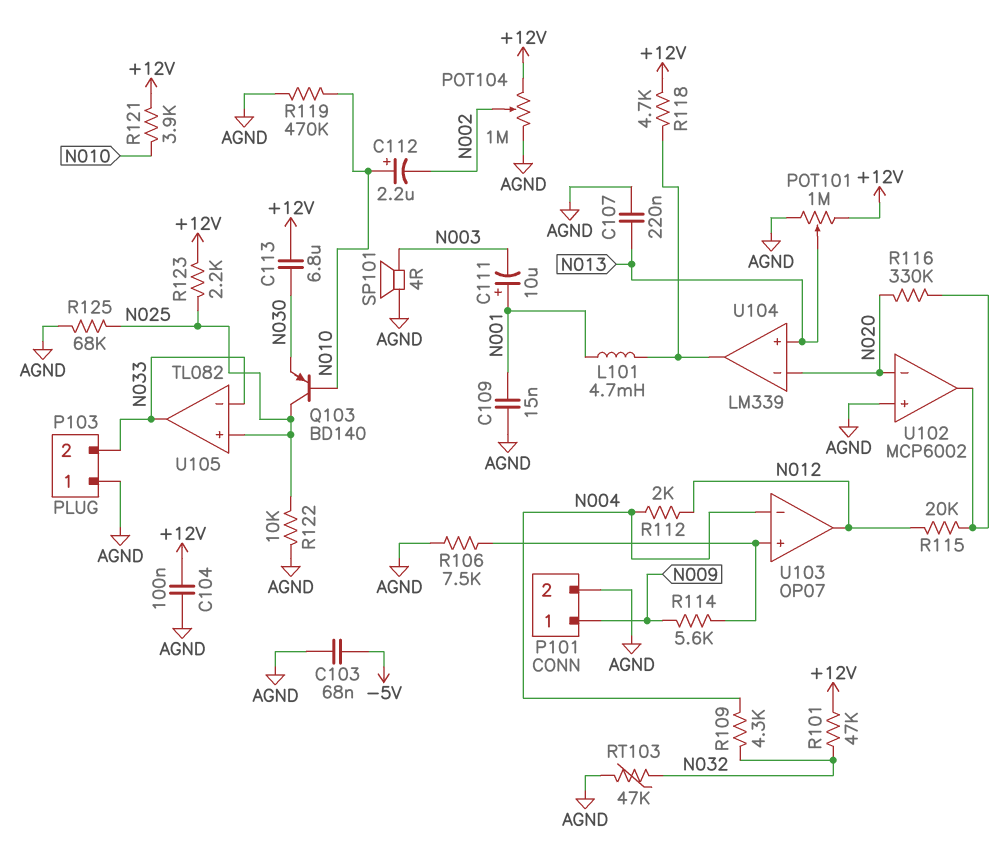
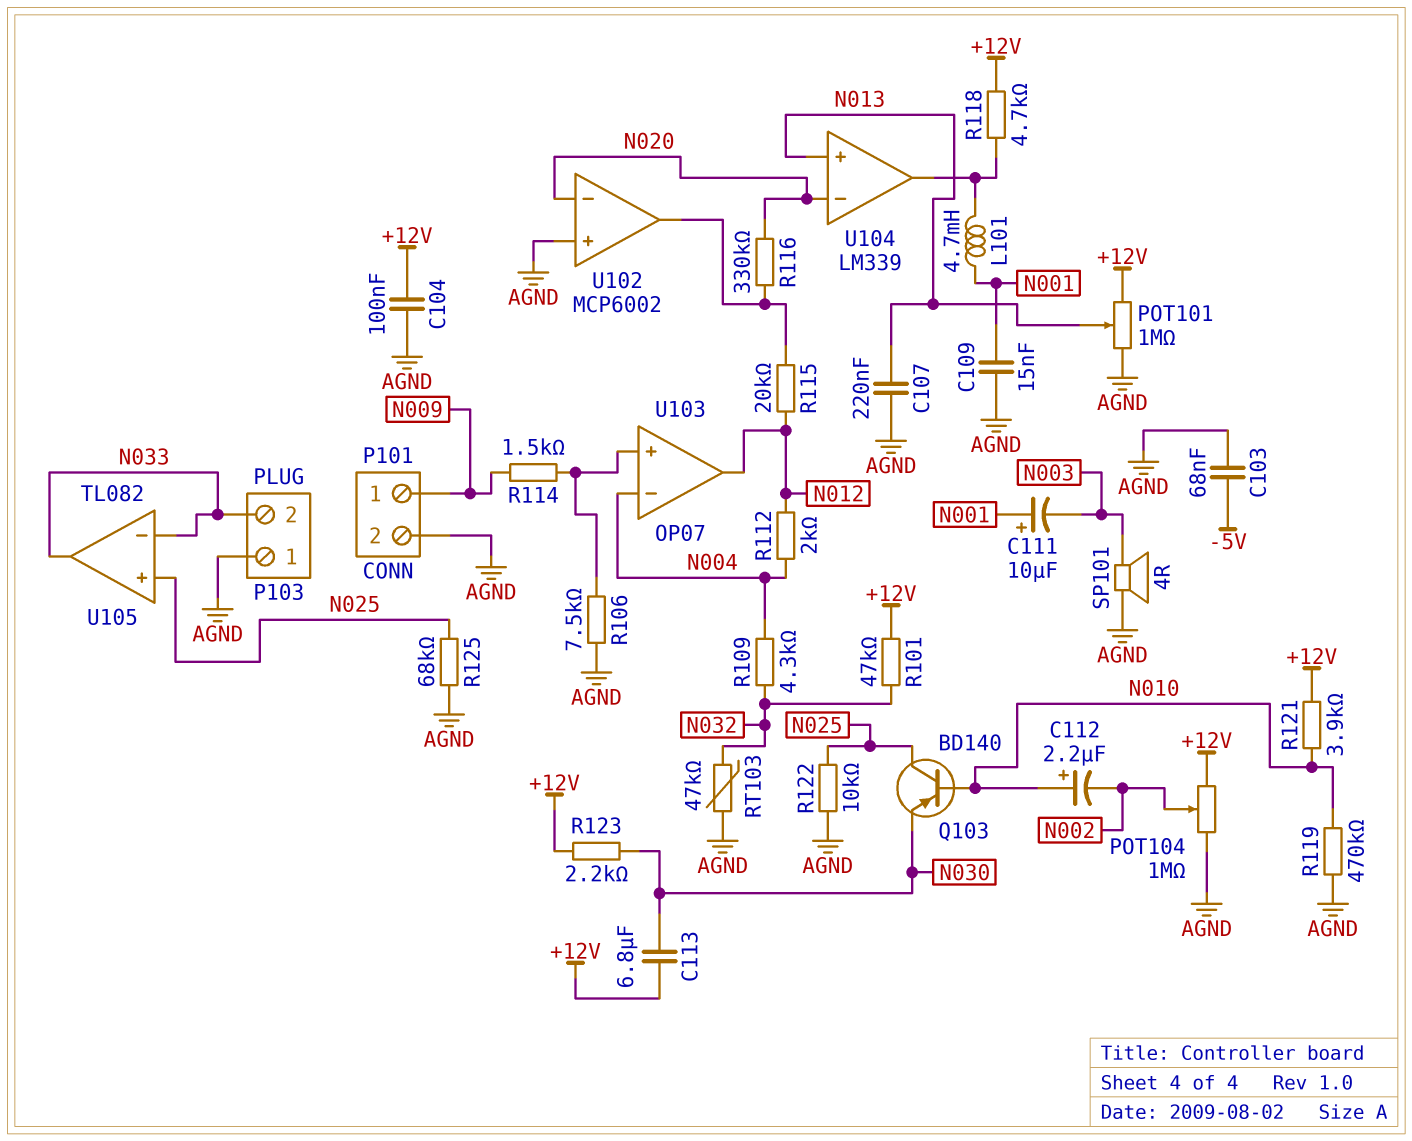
R114: 5.6k (N009, U103/in+) -> 1.5k (N009, U103/in+)
R123: 2.2k (+12V, N025) -> 2.2k (+12V, N030)

